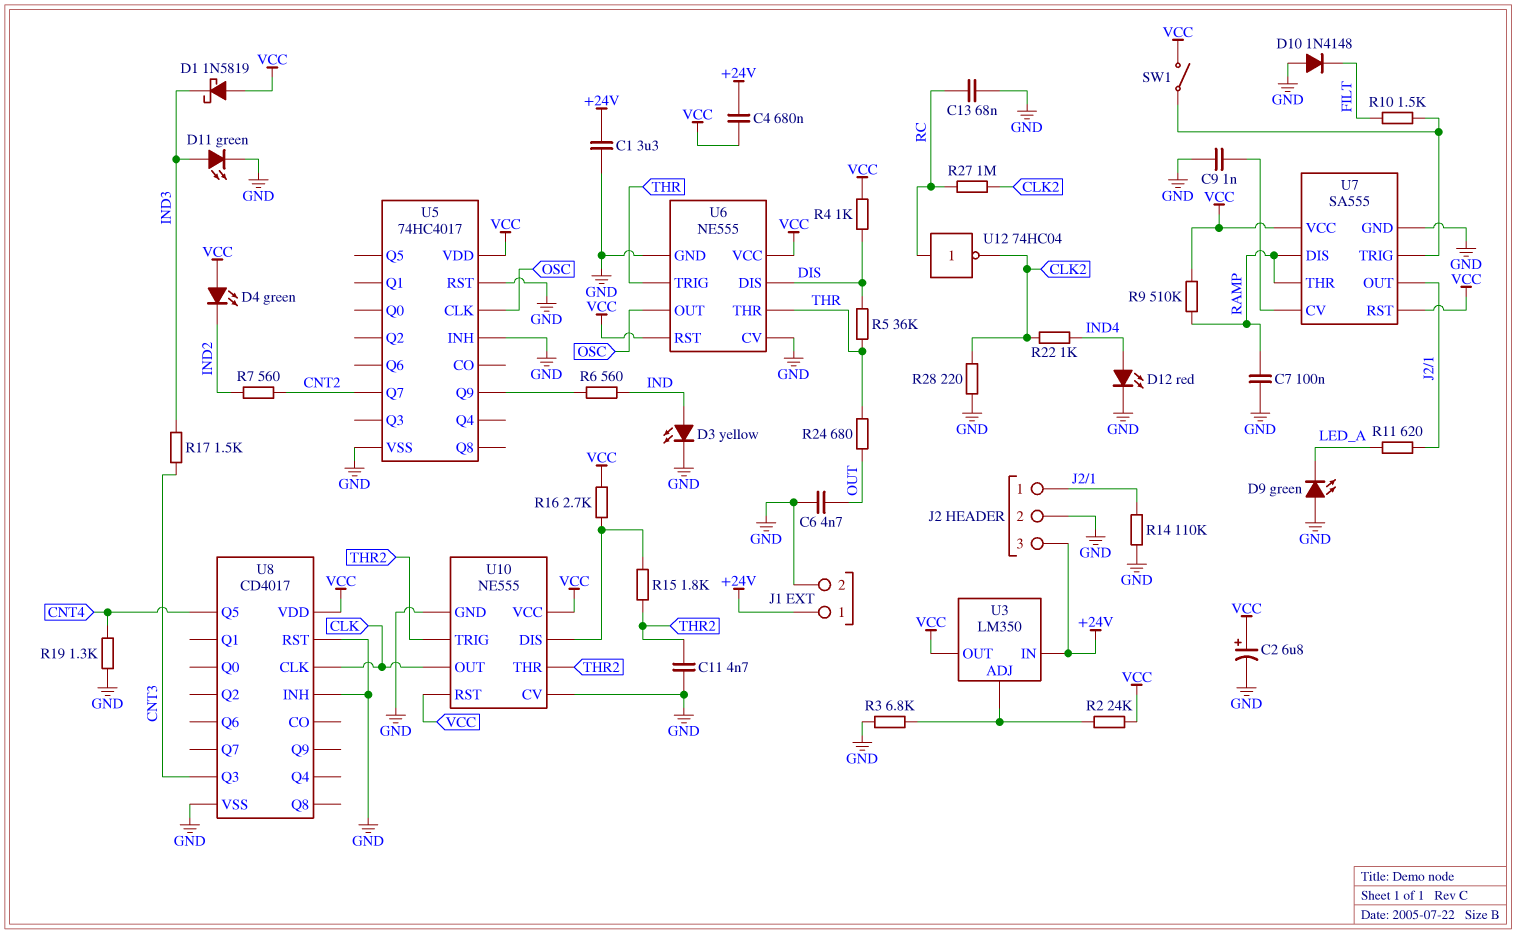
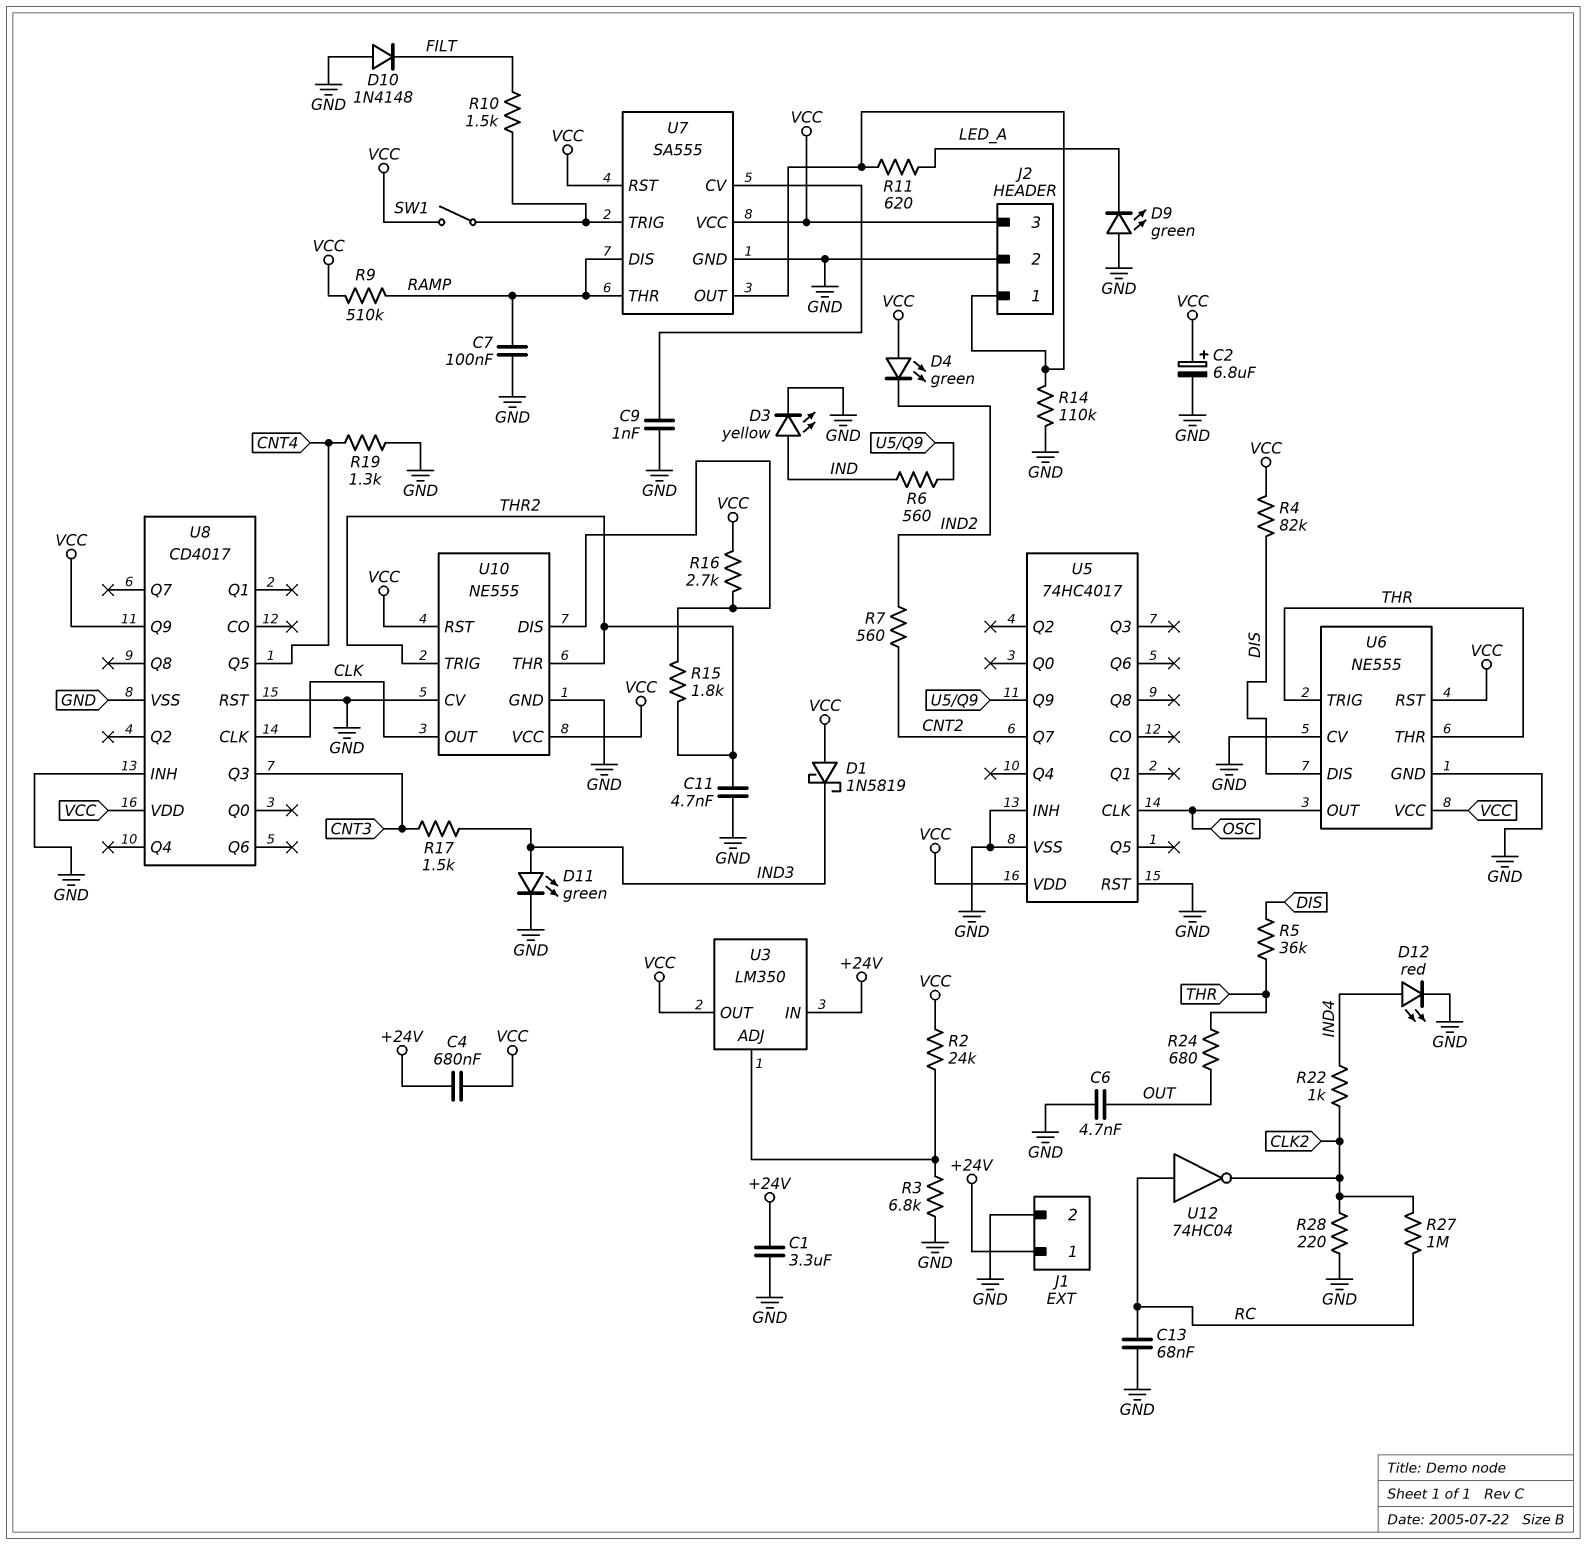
J2 pin 3: +24V -> VCC
R4: 1k (DIS, VCC) -> 82k (DIS, VCC)
U8 pin Q9: none -> VCC

